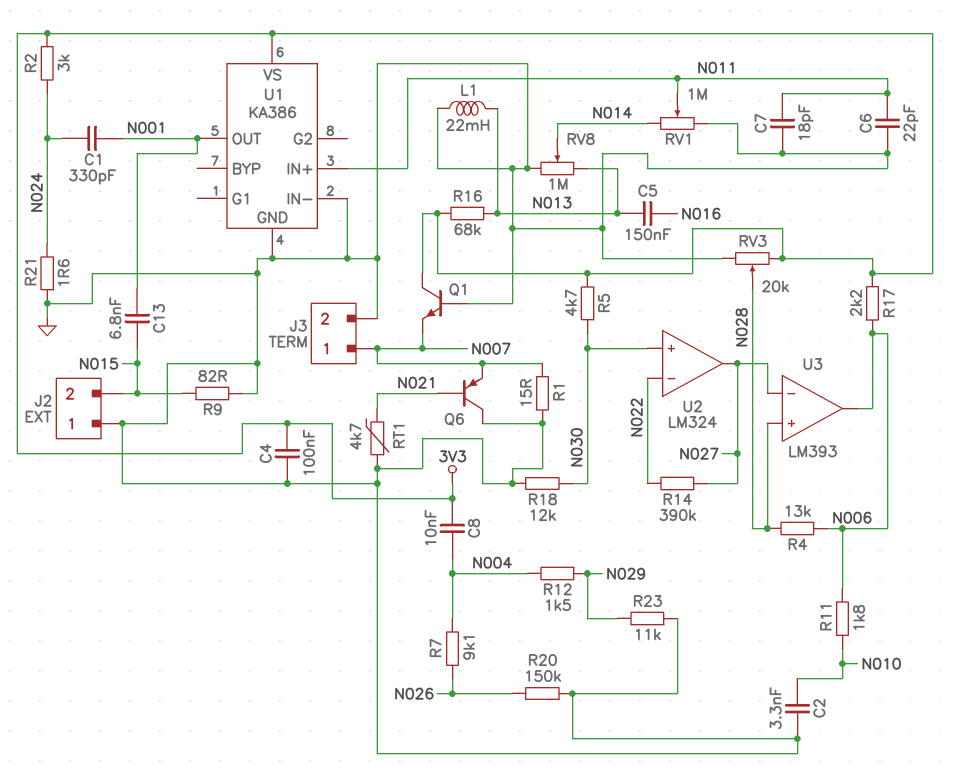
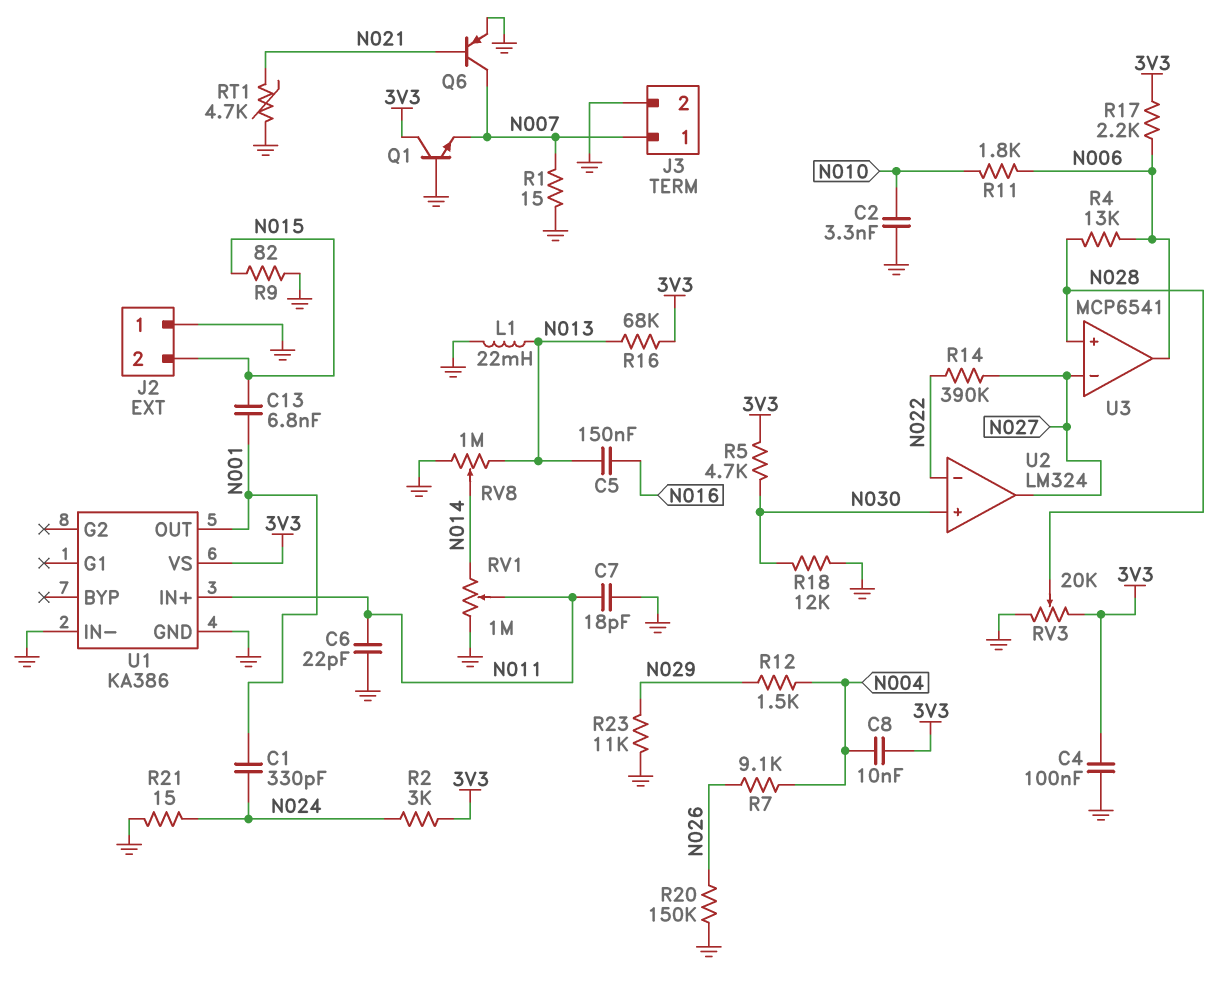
Q6: PNP (B N021, C GND, E N007) -> PNP (B N021, C N007, E GND)
R21: 1.6 (GND, N024) -> 15 (GND, N024)
U3: LM393 -> MCP6541

